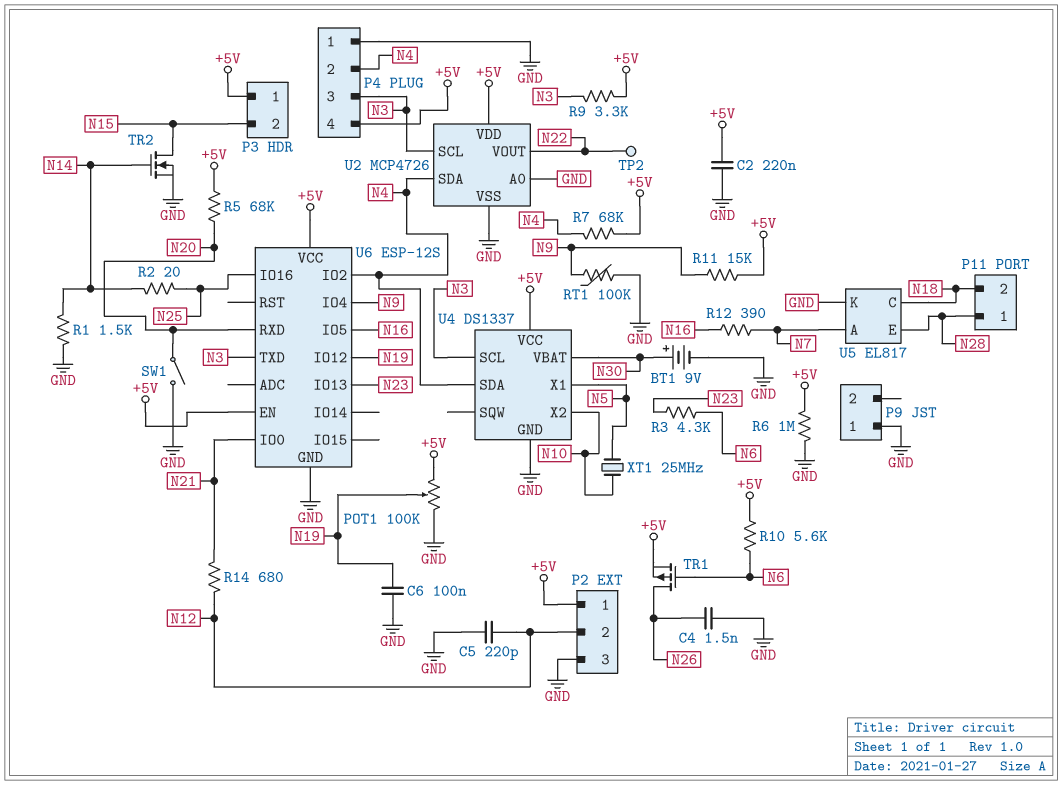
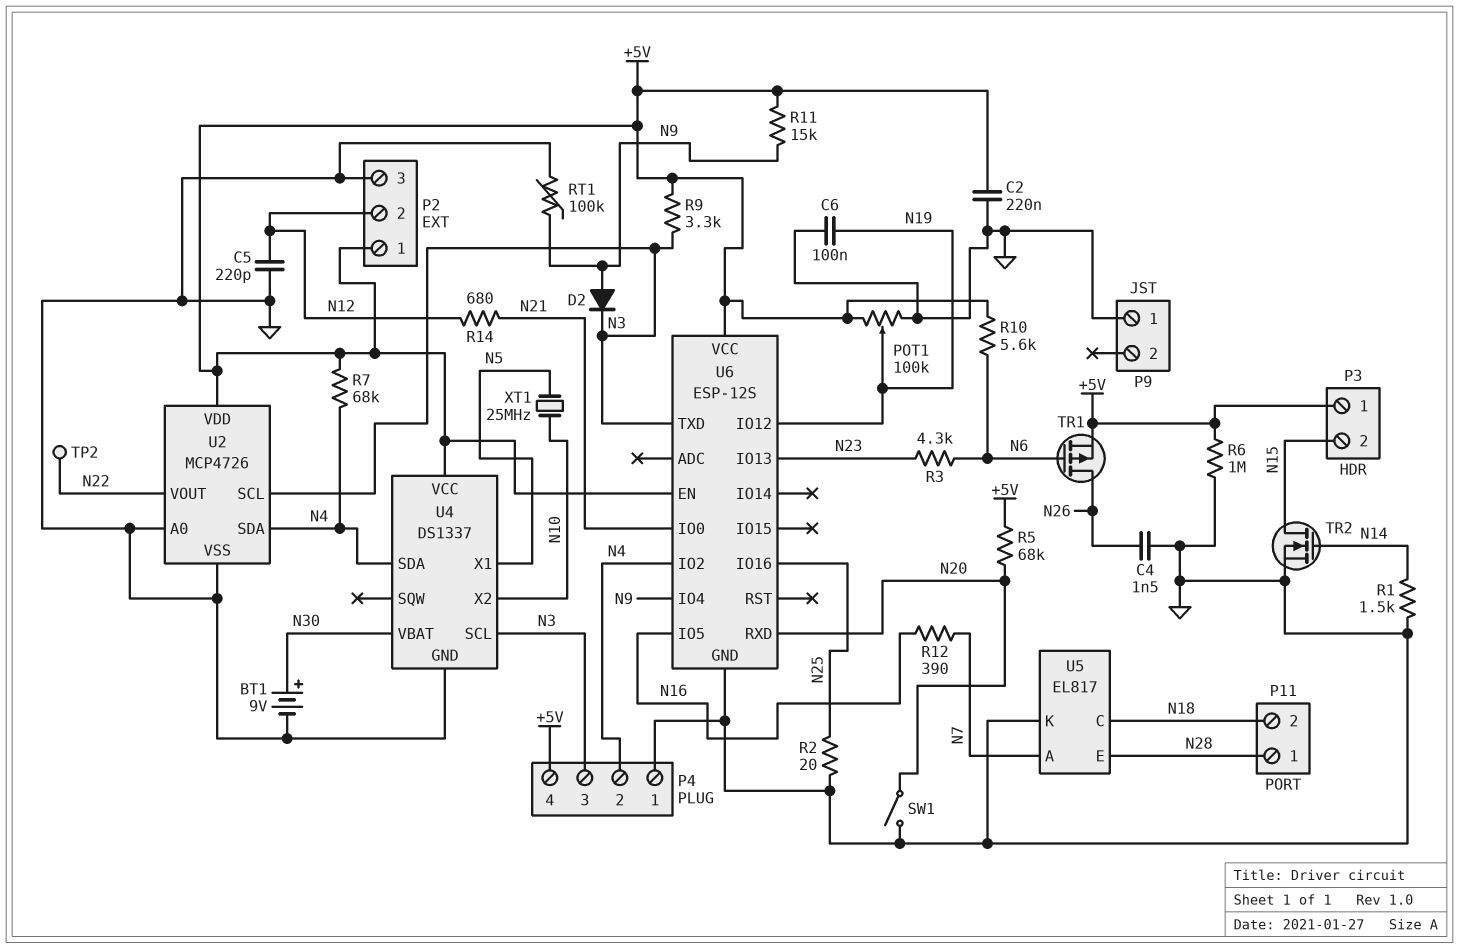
D2: none -> diode (A N9, K N3)
R2: 20 (N14, N25) -> 20 (GND, N25)

